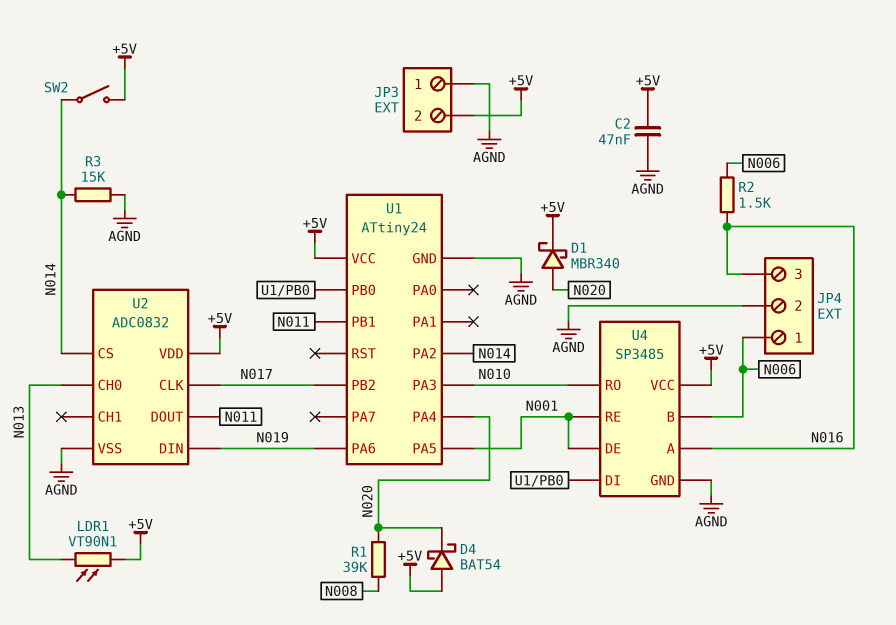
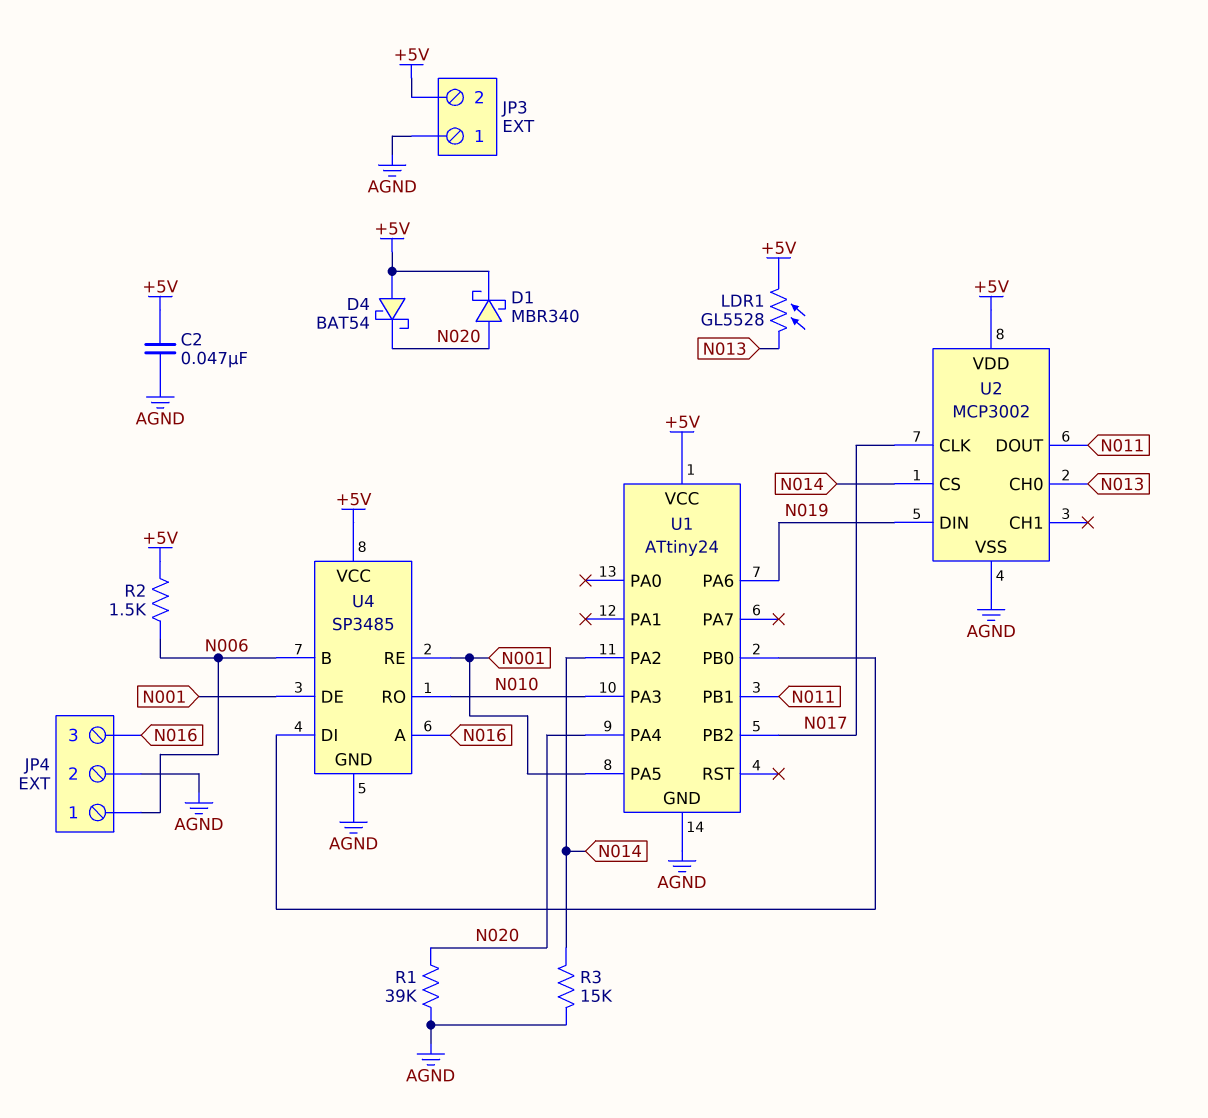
LDR1: VT90N1 (+5V, N013) -> GL5528 (+5V, N013)
R1: 39k (N008, N020) -> 39k (AGND, N020)
R2: 1.5k (N006, N016) -> 1.5k (+5V, N006)
SW2: switch (+5V, N014) -> none
U2: ADC0832 -> MCP3002

